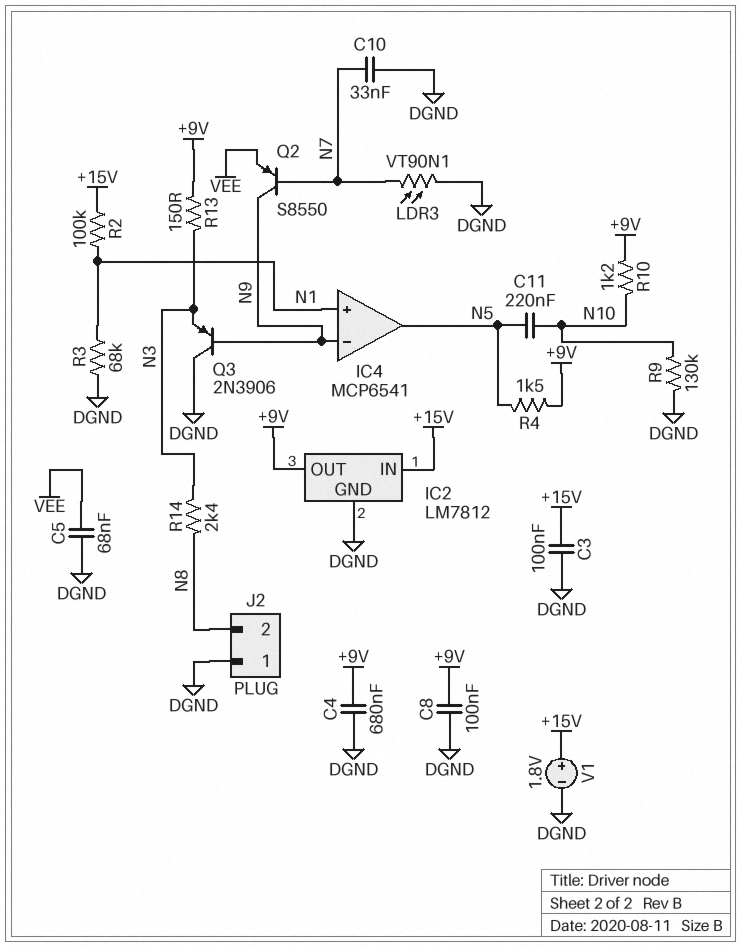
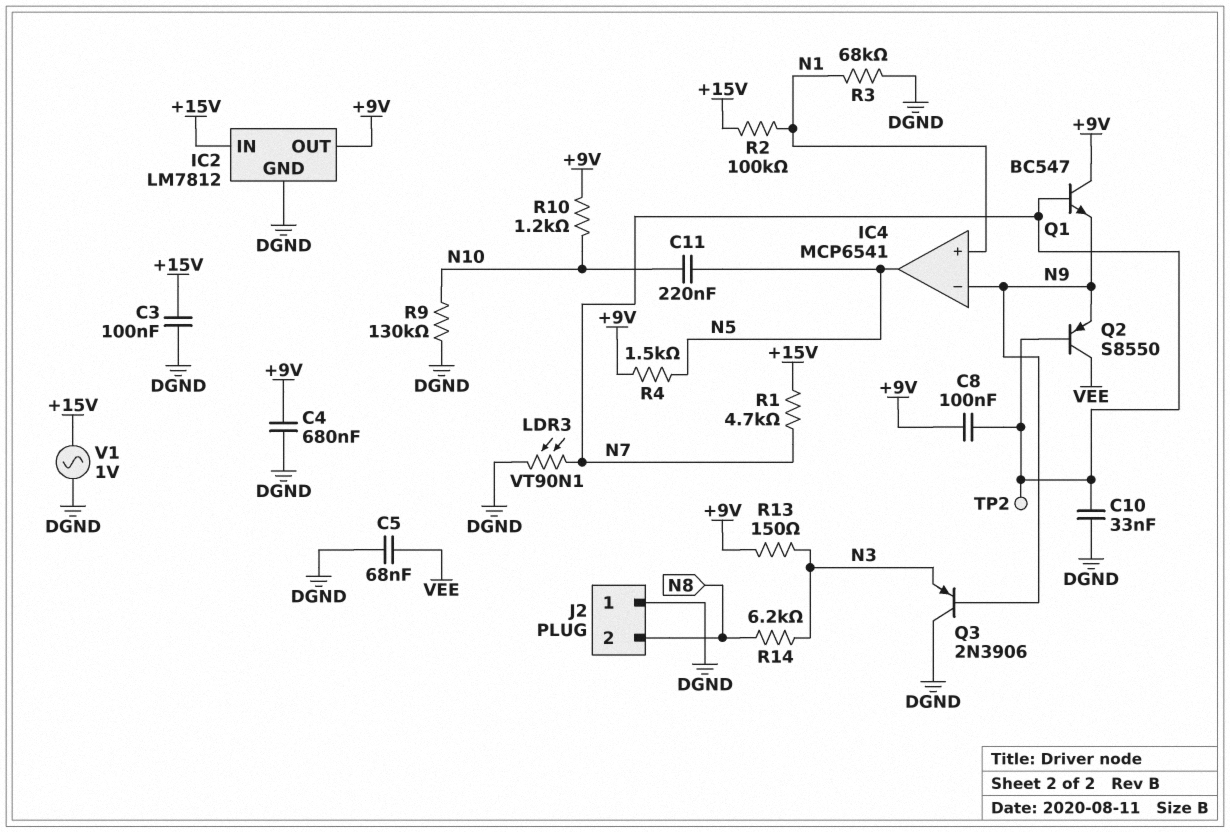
C8: 100nF (+9V, DGND) -> 100nF (+9V, N7)
Q1: none -> NPN BC547 (B N7, C +9V, E N9)
Q2: PNP S8550 (B N7, C N9, E VEE) -> PNP S8550 (B N7, C VEE, E N9)
R1: none -> 4.7k (+15V, N7)
R14: 2.4k (N3, N8) -> 6.2k (N3, N8)
TP2: none -> test point (N7)
V1: 1.8V (plus +15V, minus DGND) -> AC 1V (+15V, DGND)

